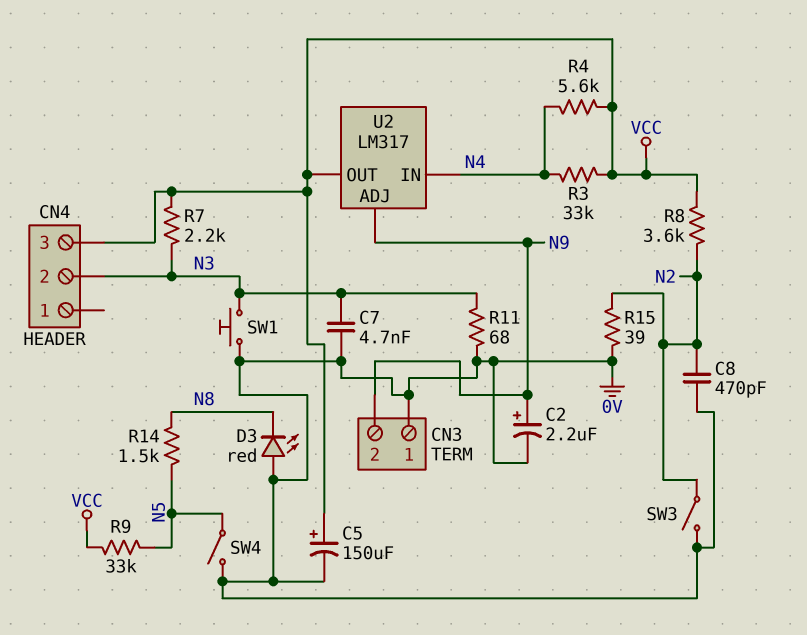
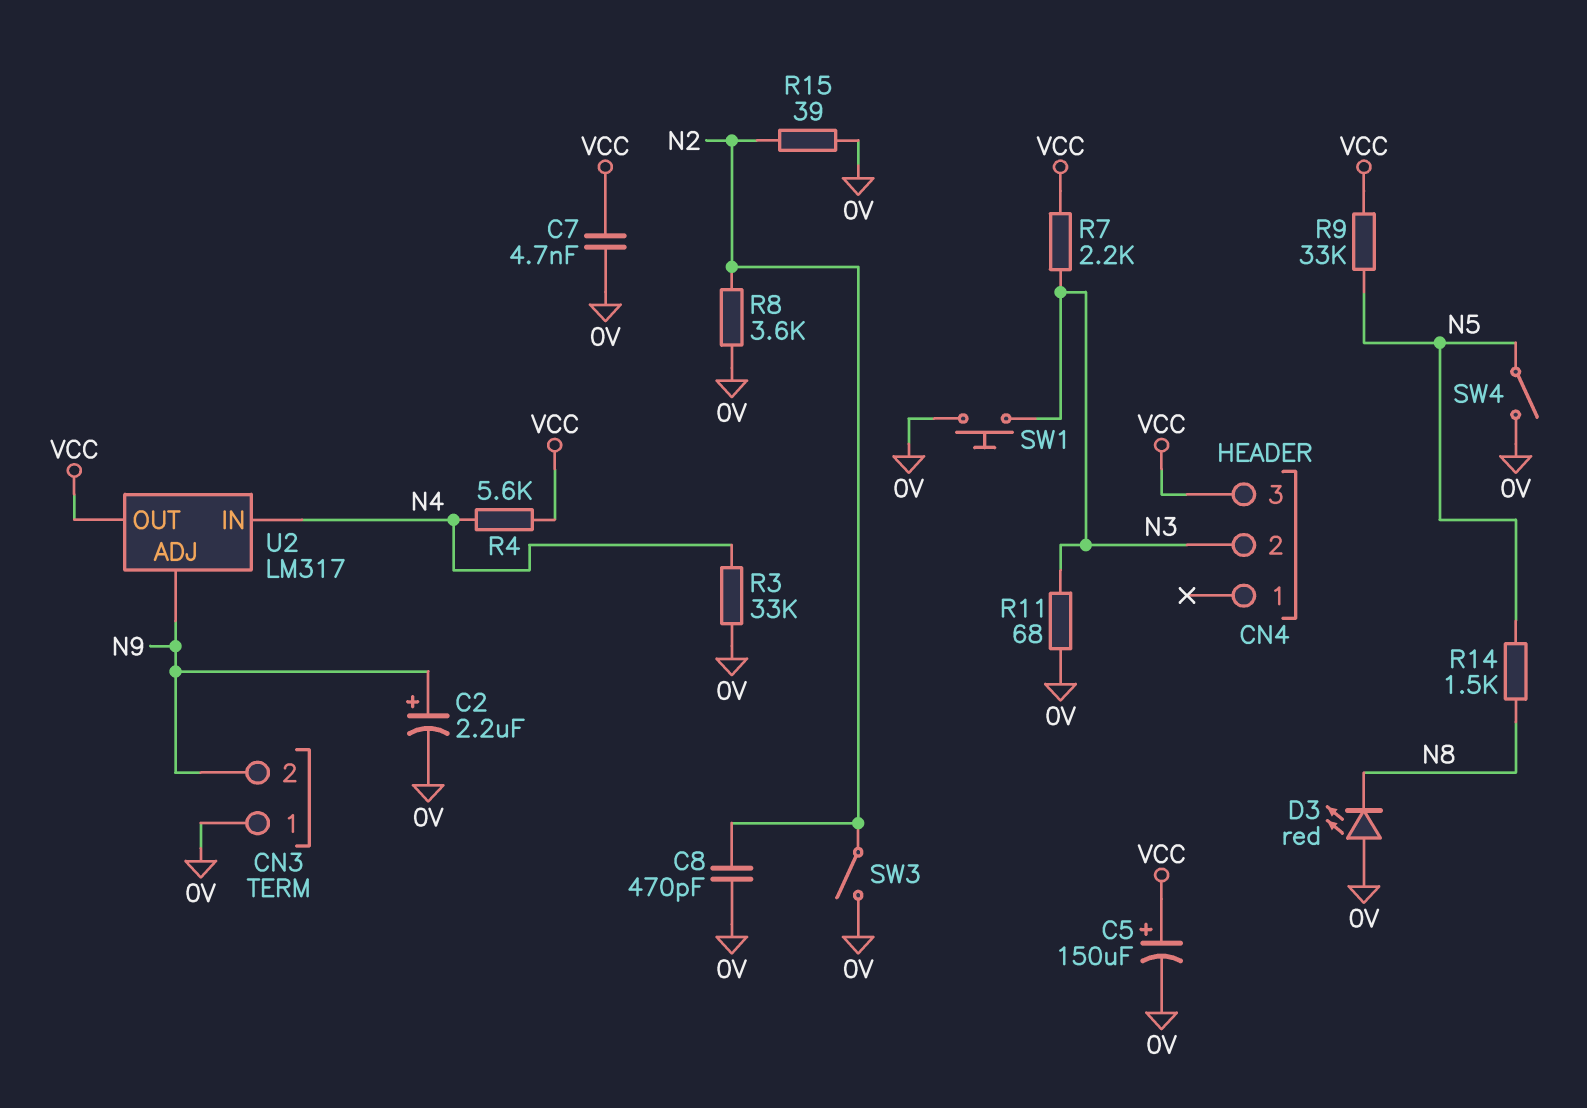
C7: 4.7nF (0V, N3) -> 4.7nF (0V, VCC)
R3: 33k (N4, VCC) -> 33k (0V, N4)
R8: 3.6k (N2, VCC) -> 3.6k (0V, N2)

